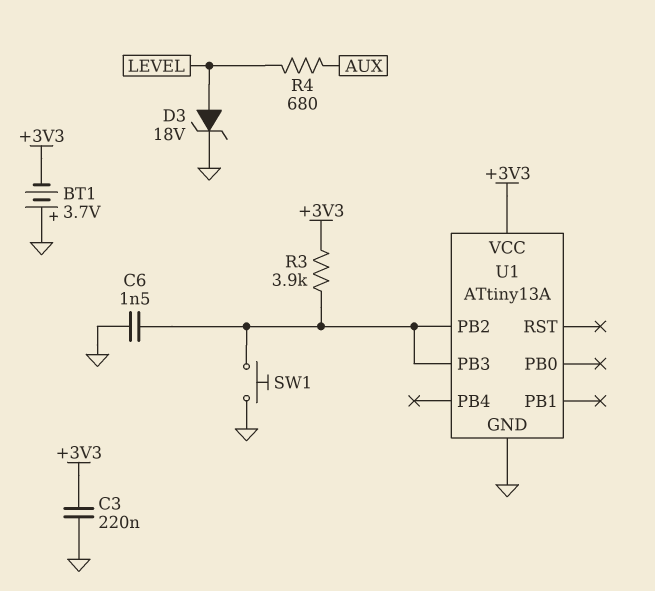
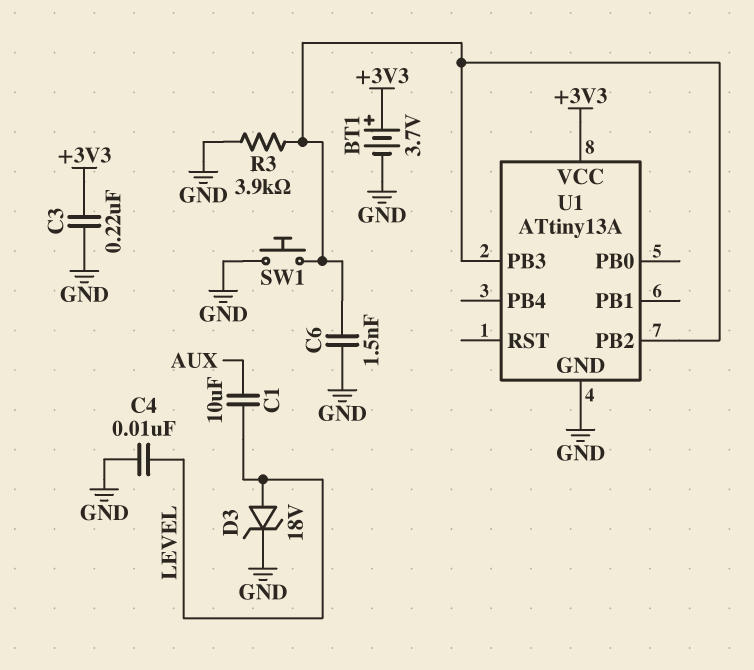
BT1: 3.7V (plus GND, minus +3V3) -> 3.7V (plus +3V3, minus GND)
C1: none -> 10uF (AUX, LEVEL)
C4: none -> 10nF (GND, LEVEL)
R3: 3.9k (+3V3, U1/PB2) -> 3.9k (GND, U1/PB2)
R4: 680 (AUX, LEVEL) -> none

